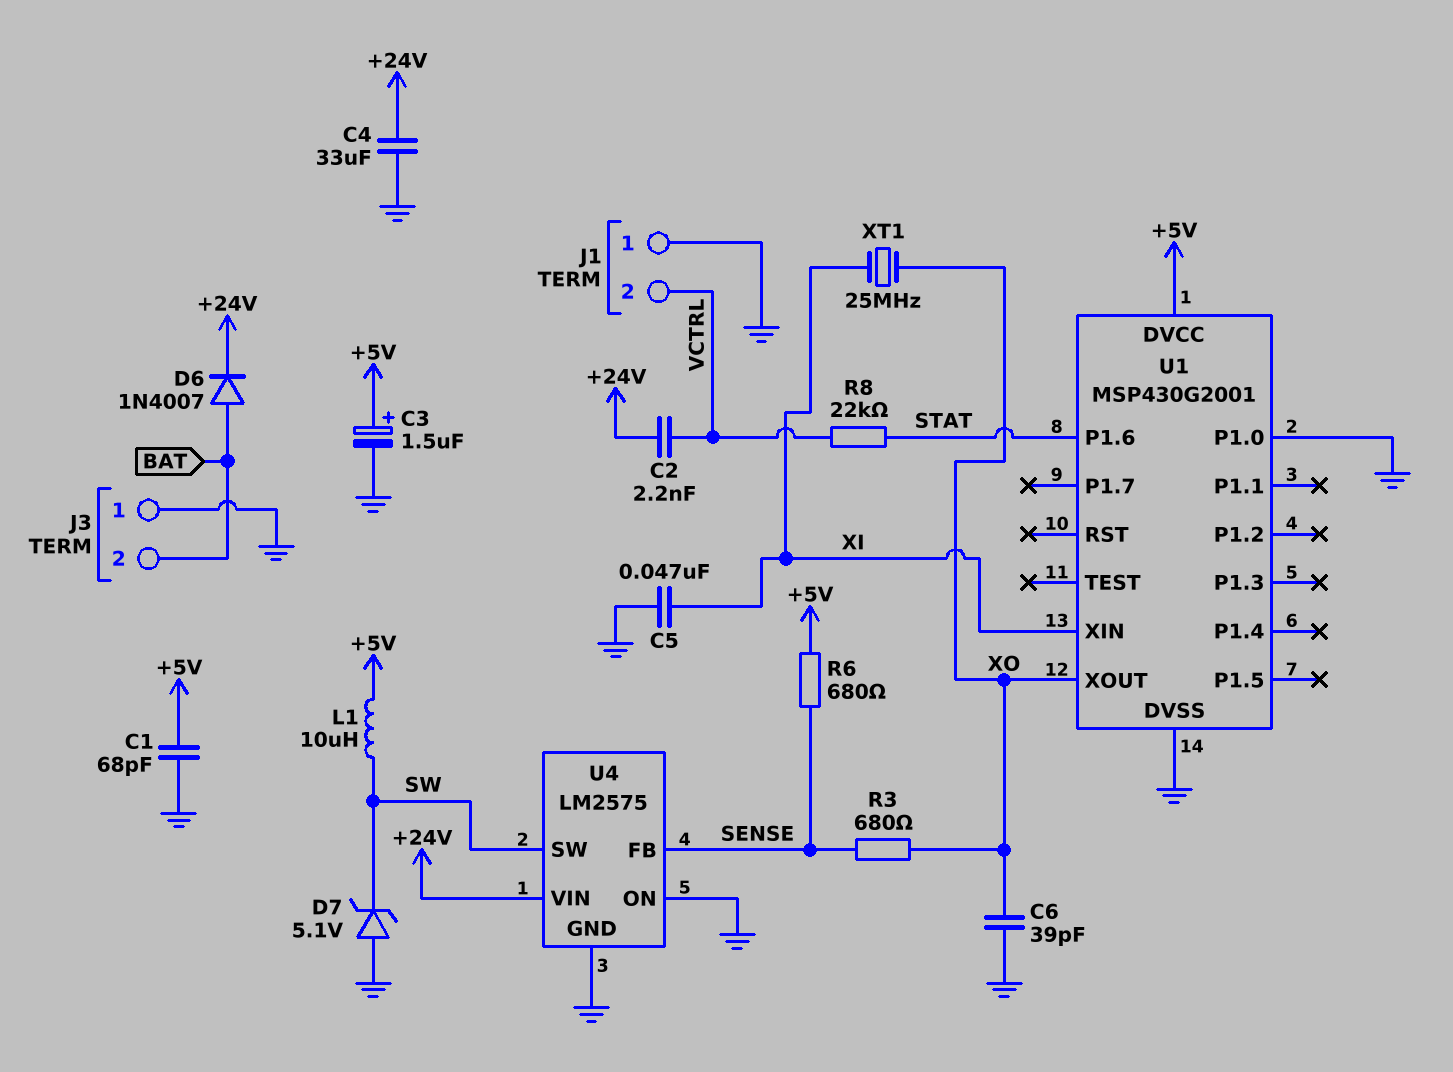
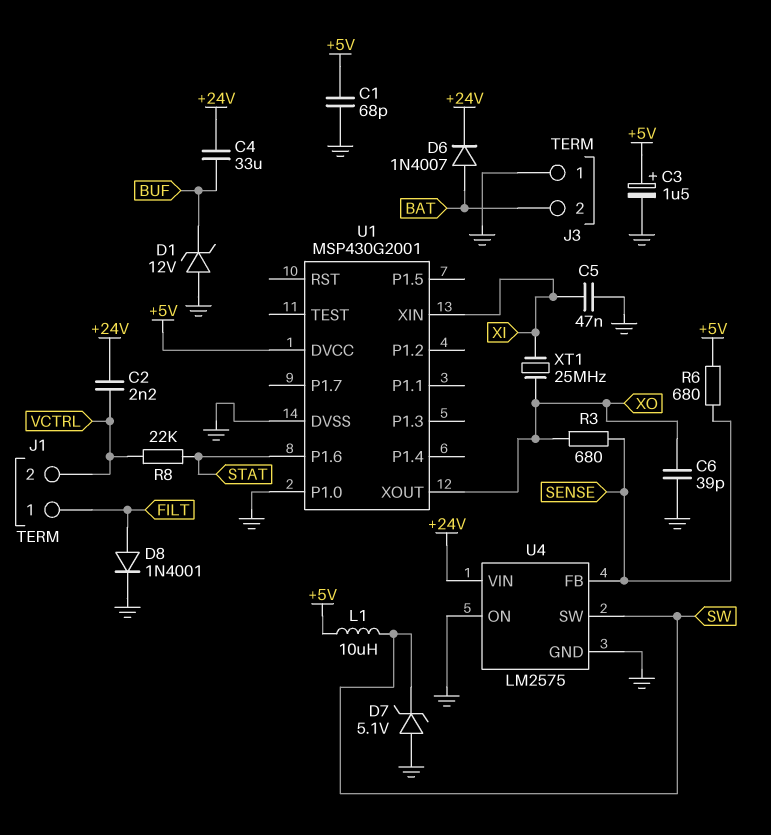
C4: 33uF (+24V, GND) -> 33uF (+24V, BUF)
D1: none -> zener 12V (A GND, K BUF)
D8: none -> diode 1N4001 (A FILT, K GND)
J1 pin 1: GND -> FILT

